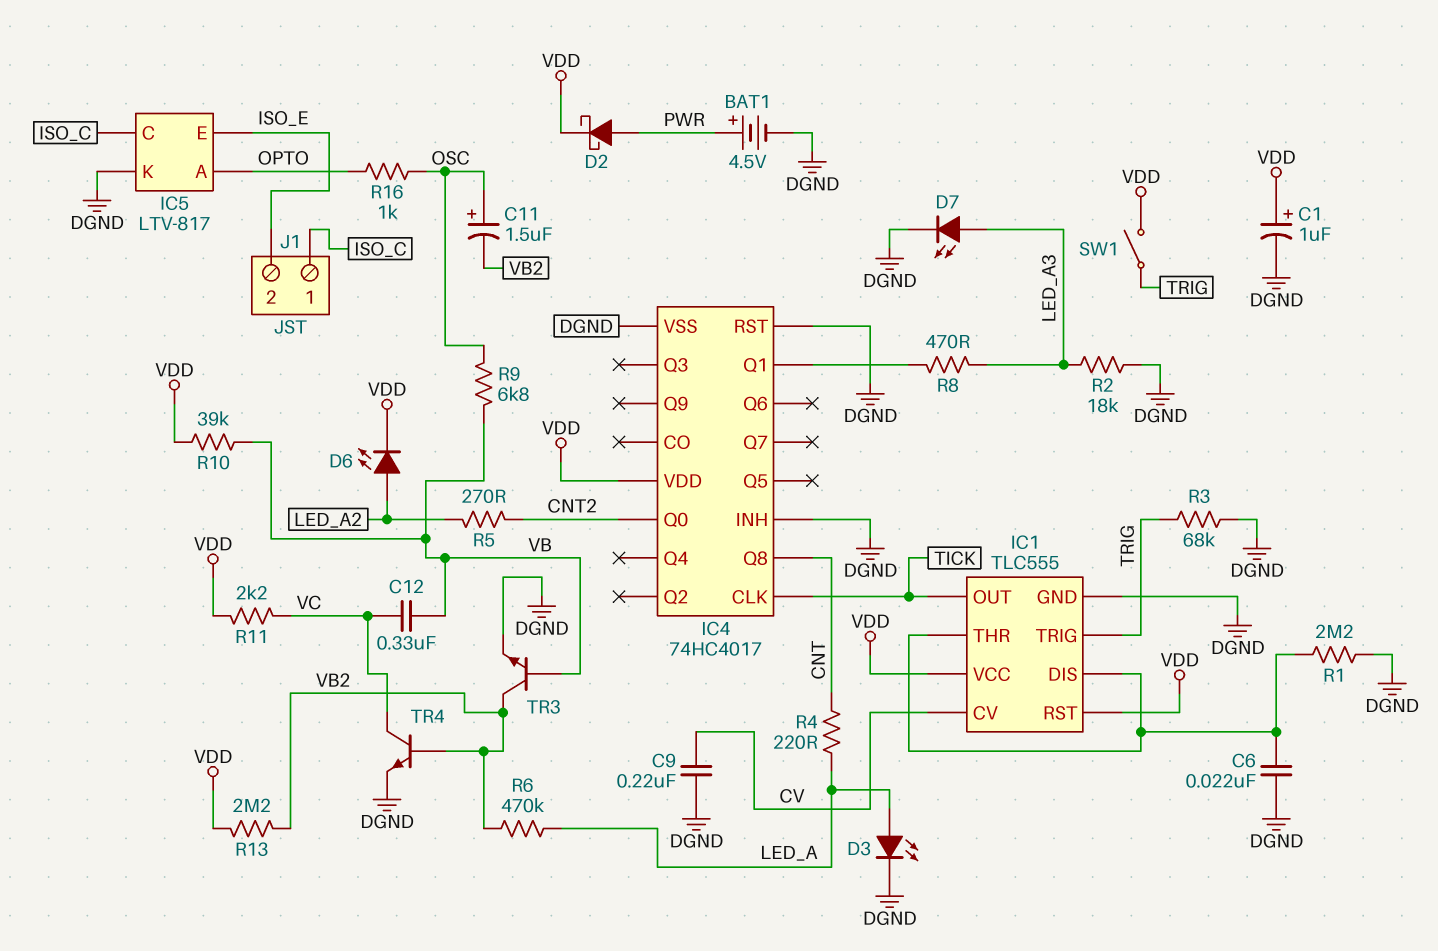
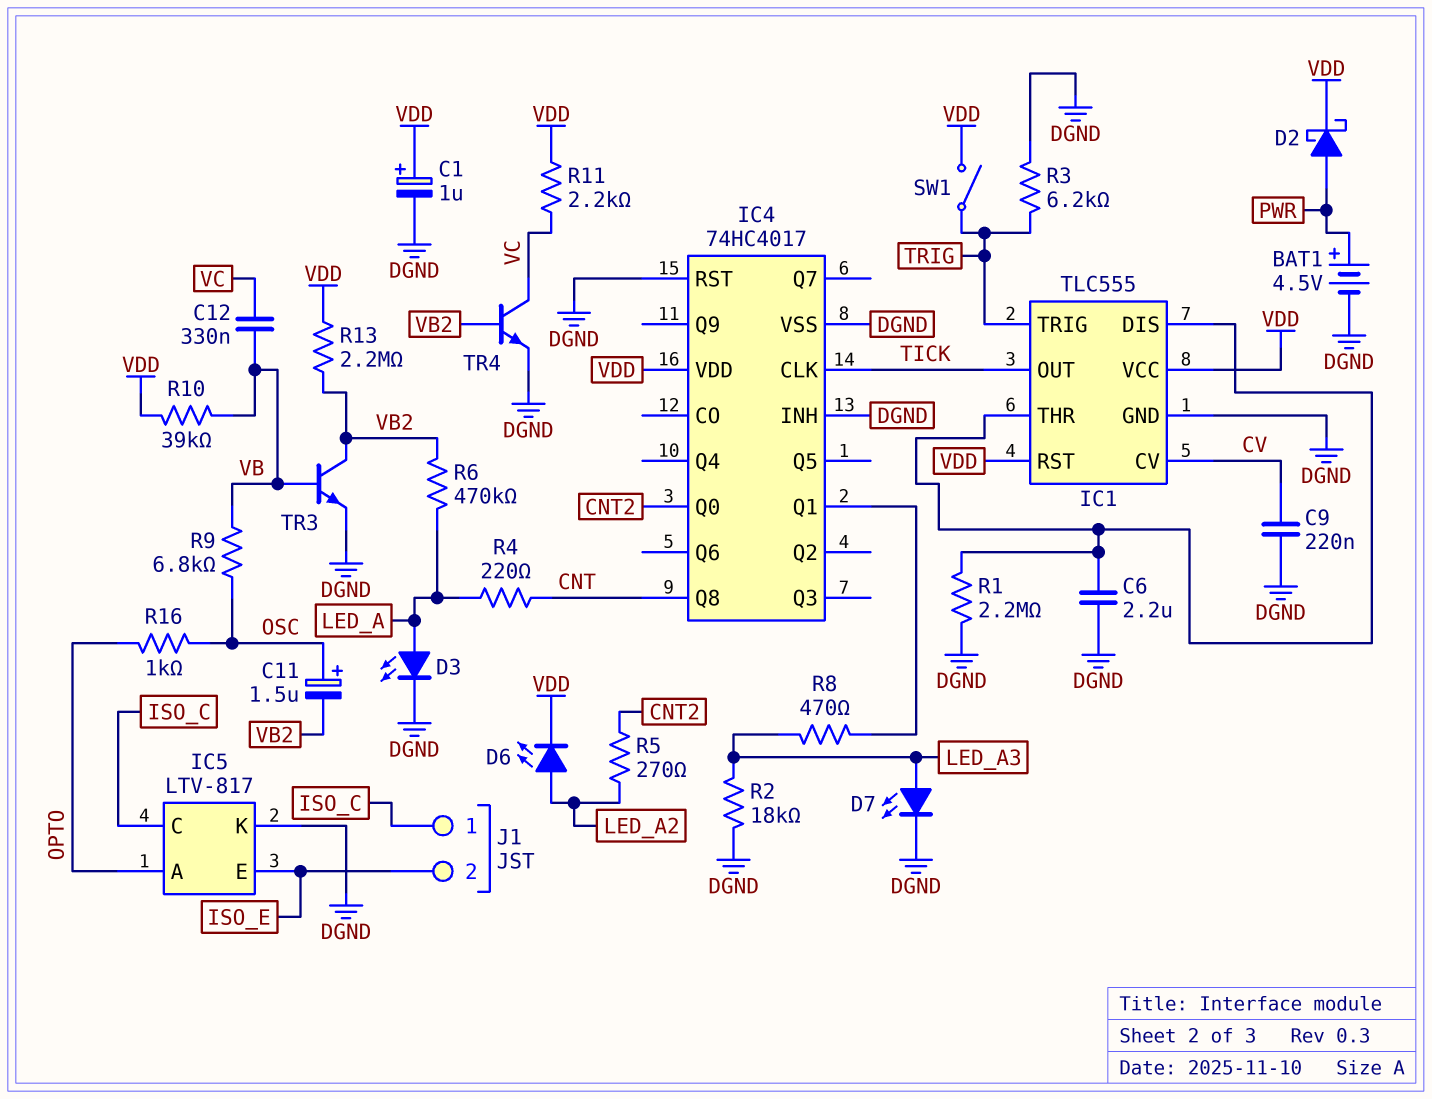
C6: 22nF (DGND, IC1/DIS) -> 2.2uF (DGND, IC1/DIS)
R3: 68k (DGND, TRIG) -> 6.2k (DGND, TRIG)

